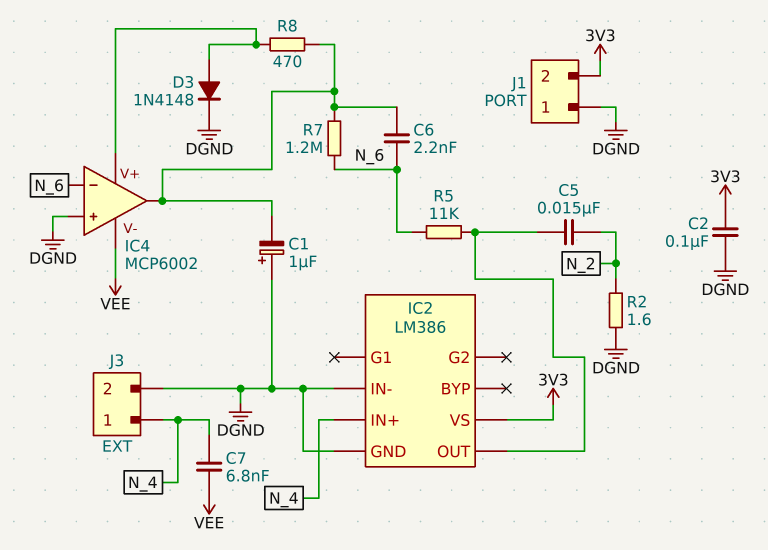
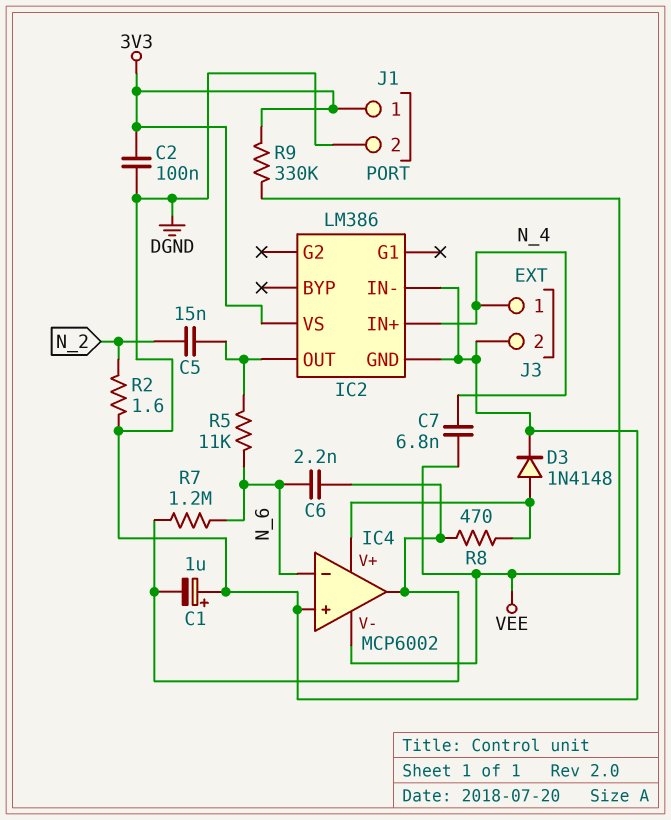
J1 pin 1: DGND -> 3V3
J1 pin 2: 3V3 -> DGND
R9: none -> 330k (3V3, VEE)

